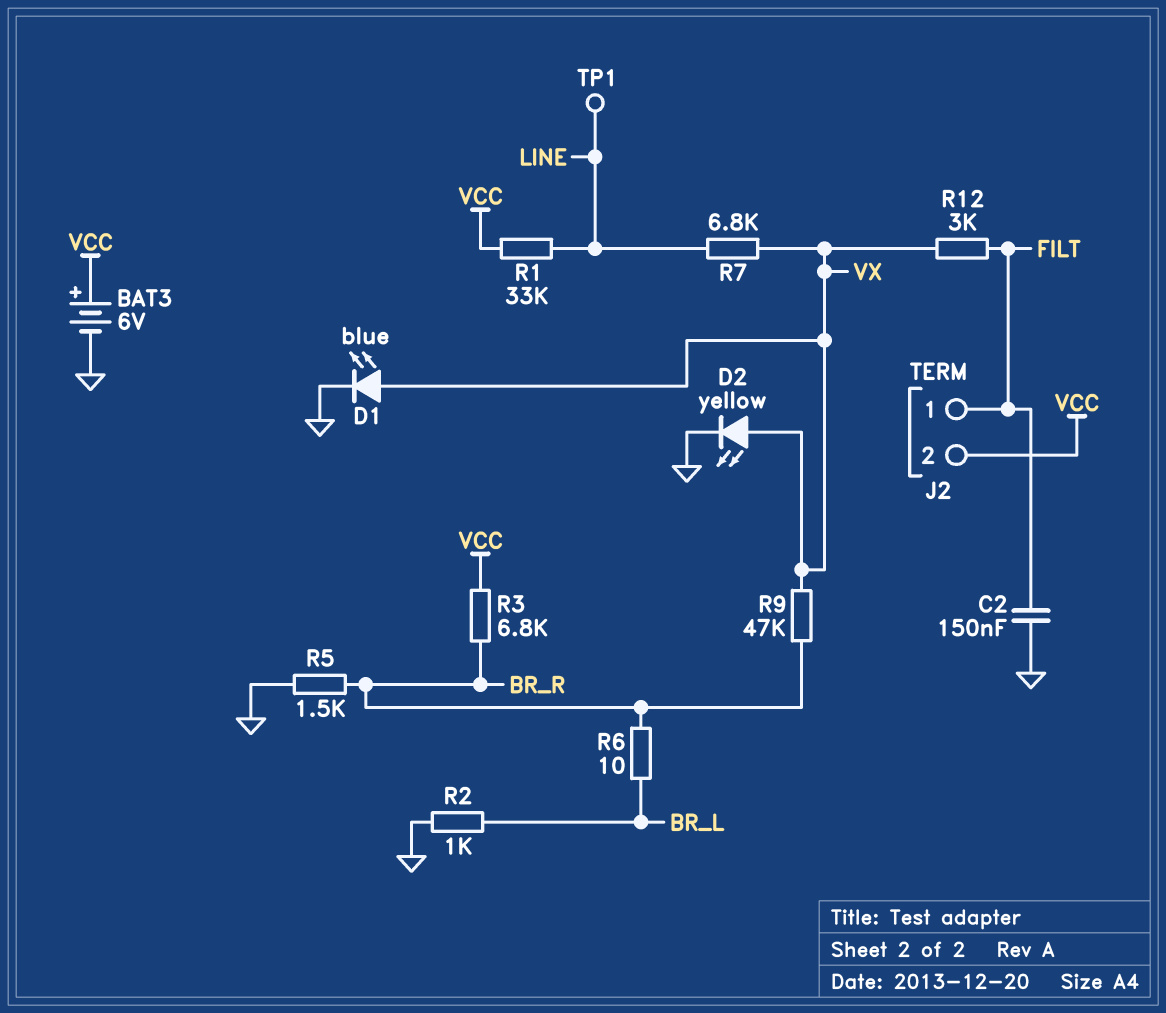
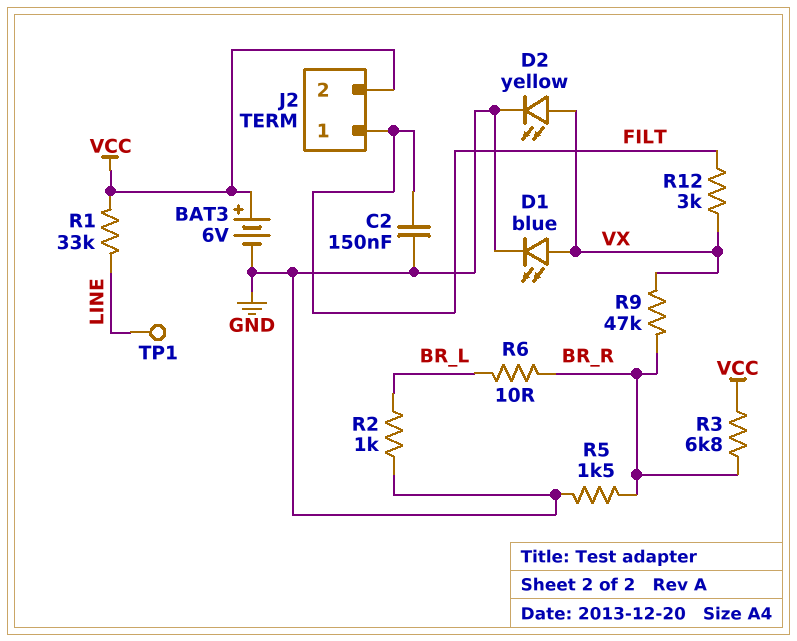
R7: 6.8k (LINE, VX) -> none

